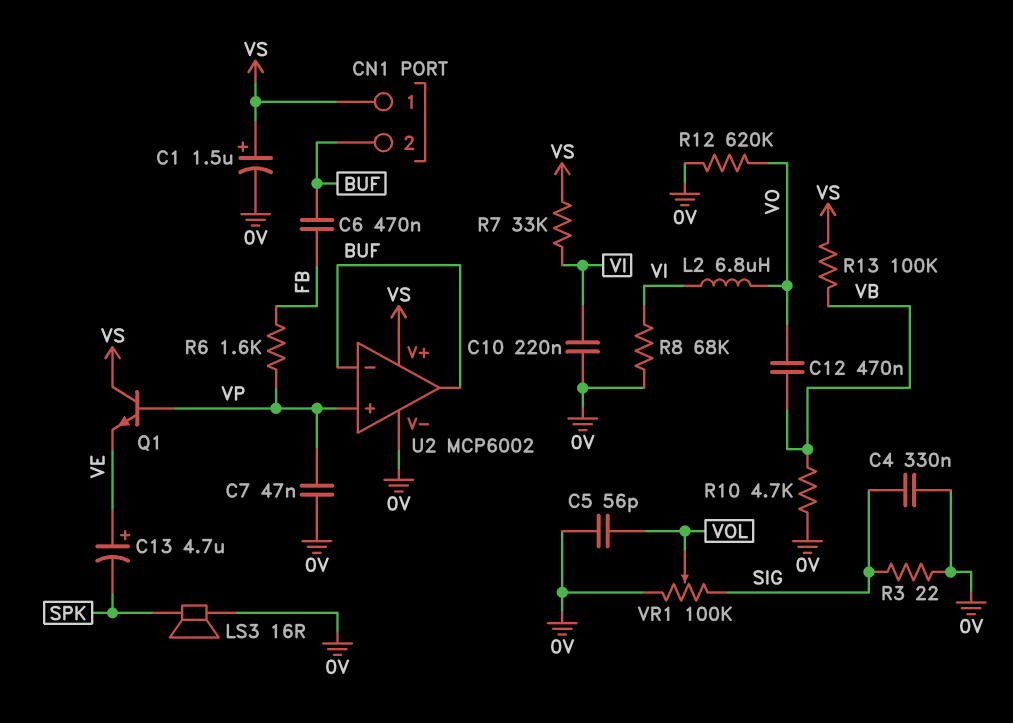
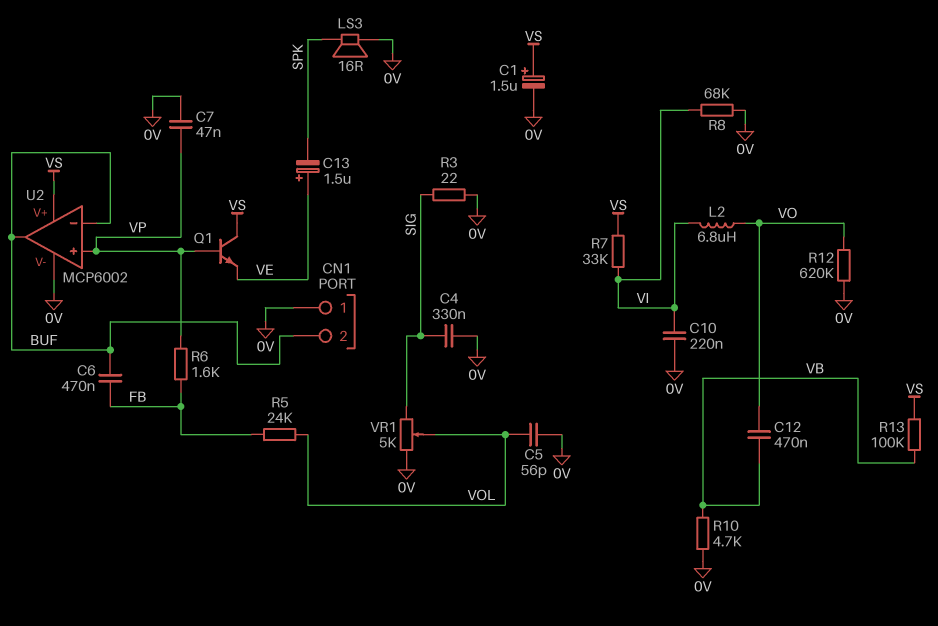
C13: 4.7uF (plus VE, minus SPK) -> 1.5uF (plus VE, minus SPK)
CN1 pin 1: VS -> 0V
R5: none -> 24k (FB, VOL)
VR1: 100k (0V, SIG, wiper VOL) -> 5k (0V, SIG, wiper VOL)

